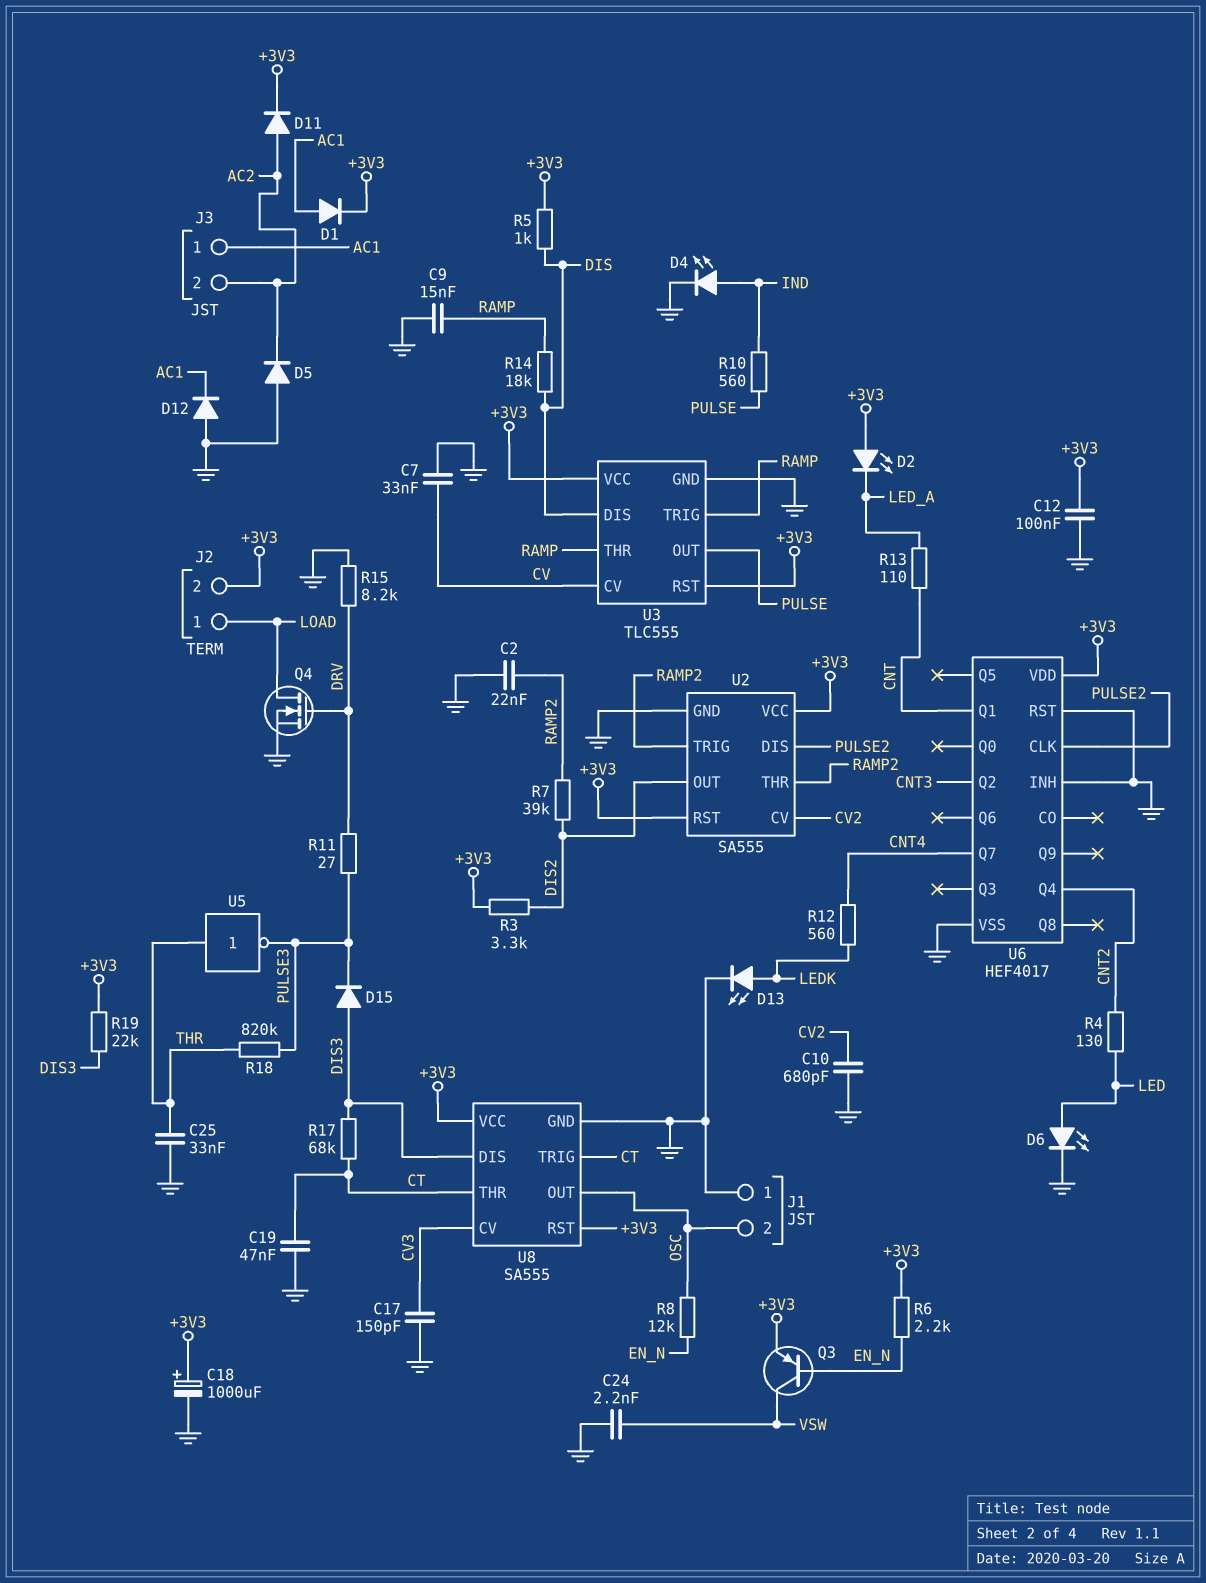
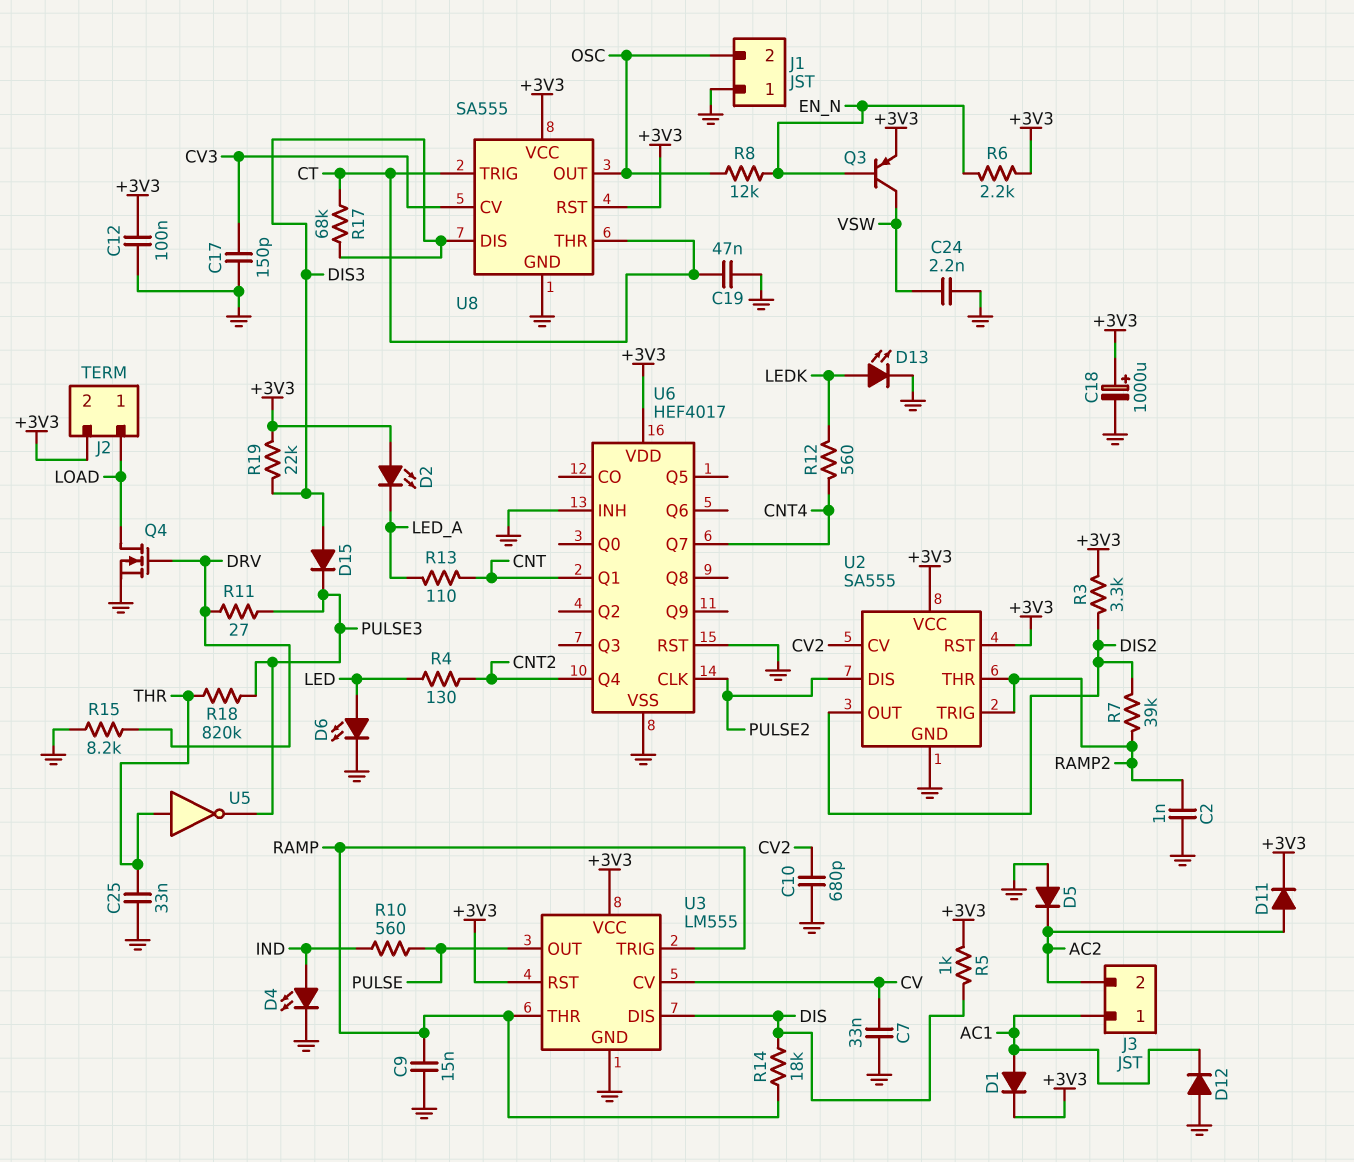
C2: 22nF (GND, RAMP2) -> 1nF (GND, RAMP2)
U3: TLC555 -> LM555
U6 pin Q2: CNT3 -> none

